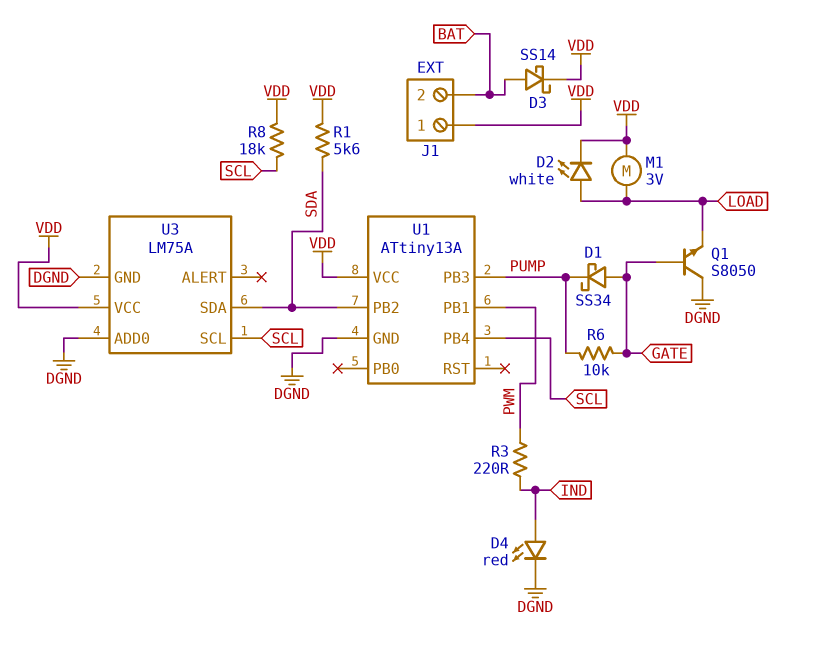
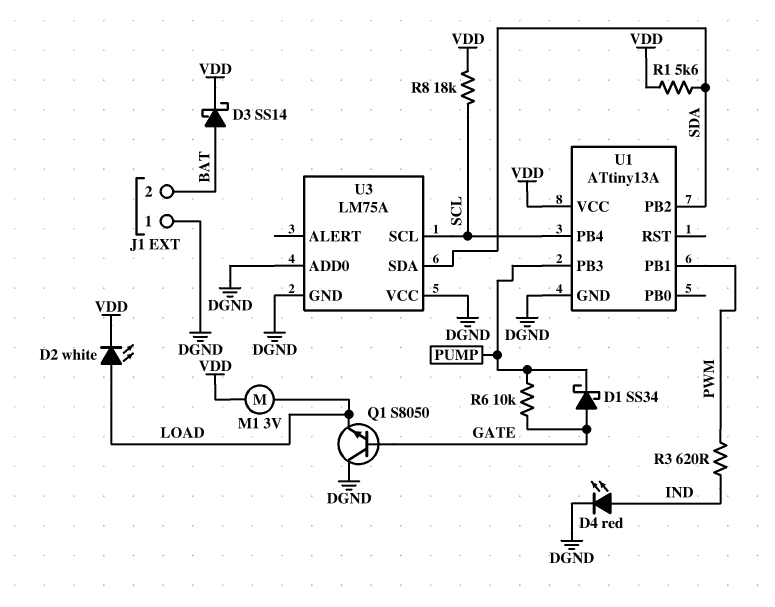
J1 pin 1: VDD -> DGND
R3: 220 (IND, PWM) -> 620 (IND, PWM)
U3 pin VCC: VDD -> DGND

